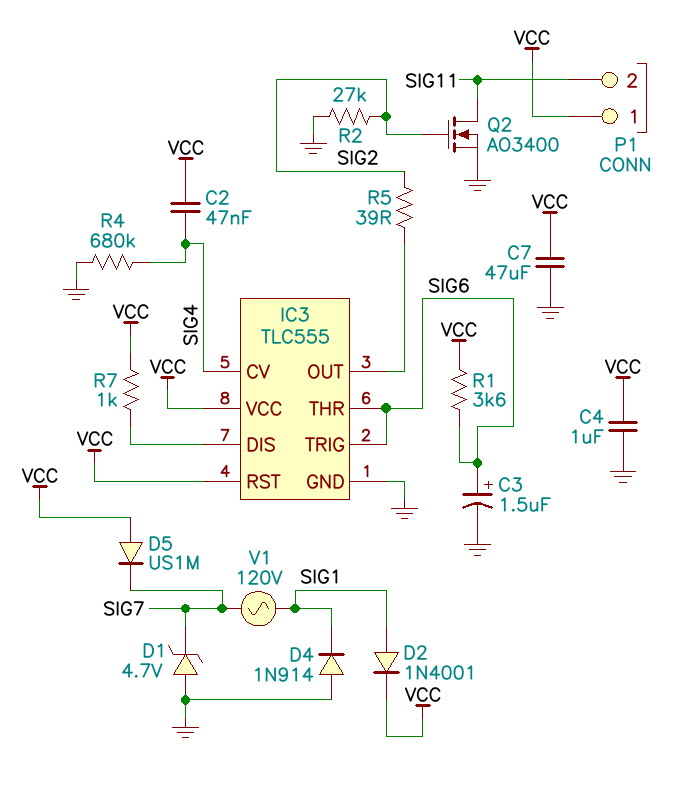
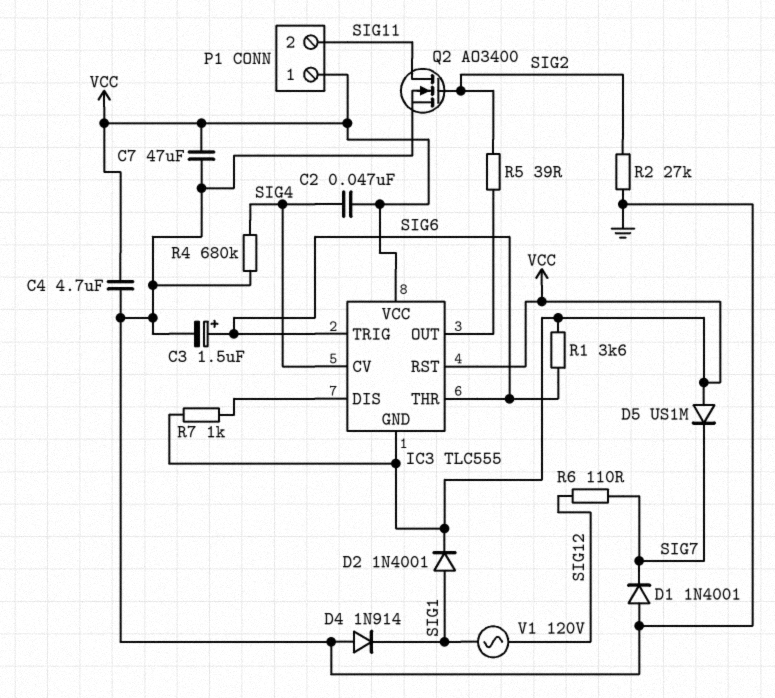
C4: 1uF (GND, VCC) -> 4.7uF (GND, VCC)
D1: zener 4.7V (A GND, K SIG7) -> diode 1N4001 (A GND, K SIG7)
IC3 pin GND: GND -> VCC
R6: none -> 110 (SIG7, SIG12)
V1: AC 120V (SIG1, SIG7) -> AC 120V (SIG1, SIG12)

